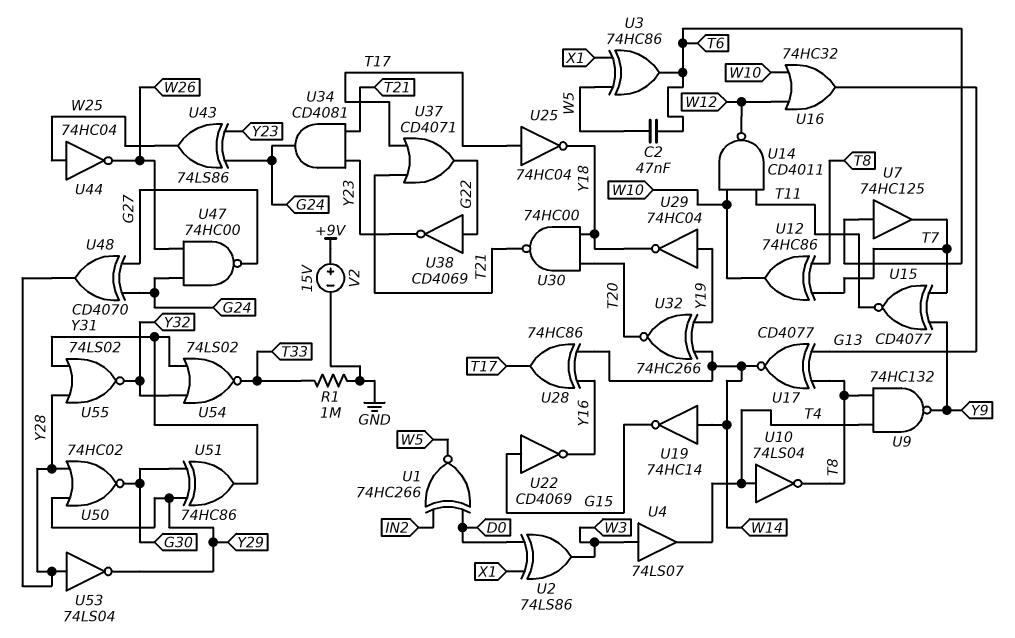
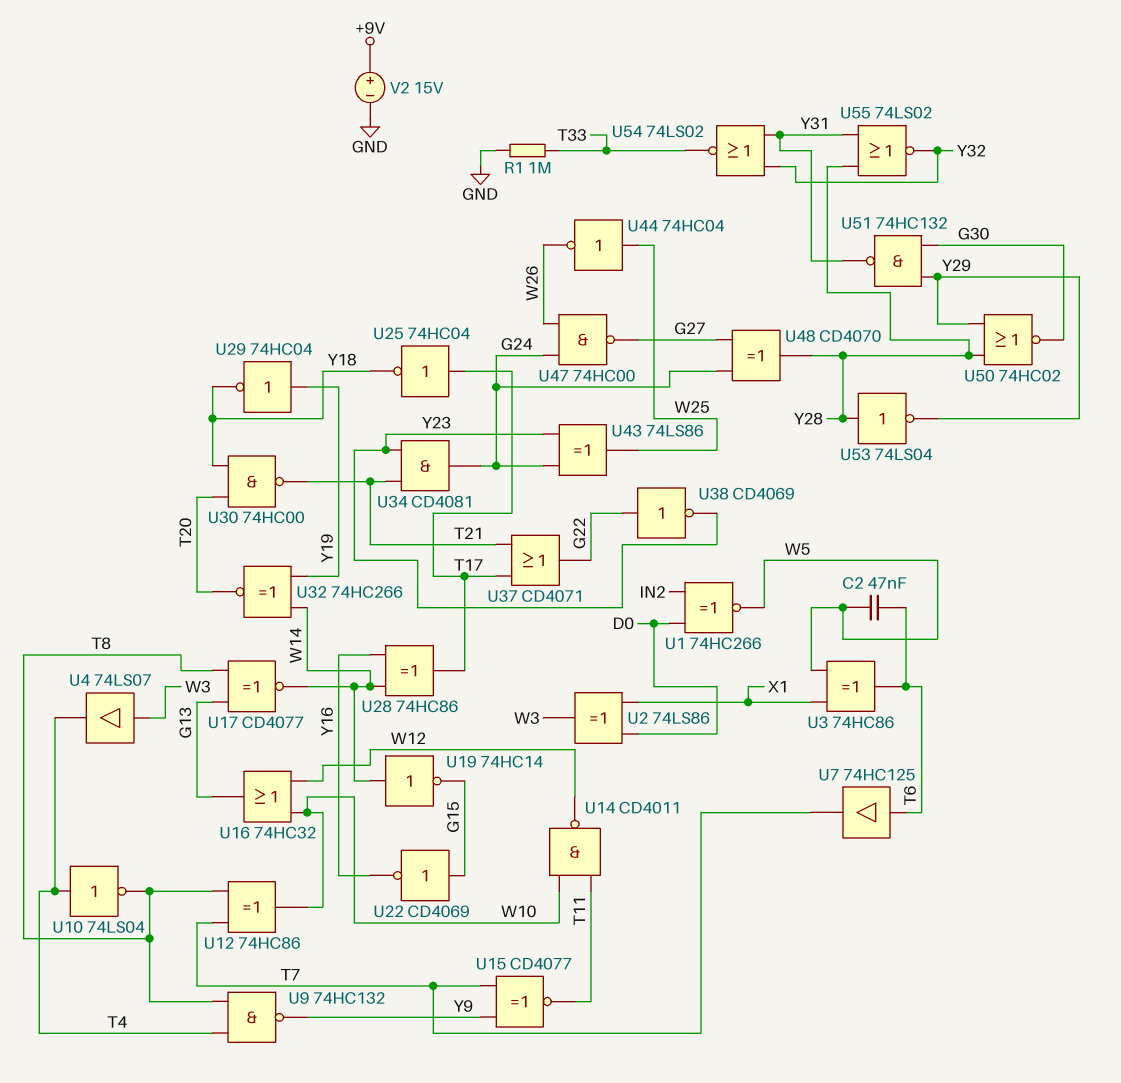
U51: XOR 74HC86 (in G30, in Y29, out Y31) -> NAND 74HC132 (in G30, in Y29, out Y31)

